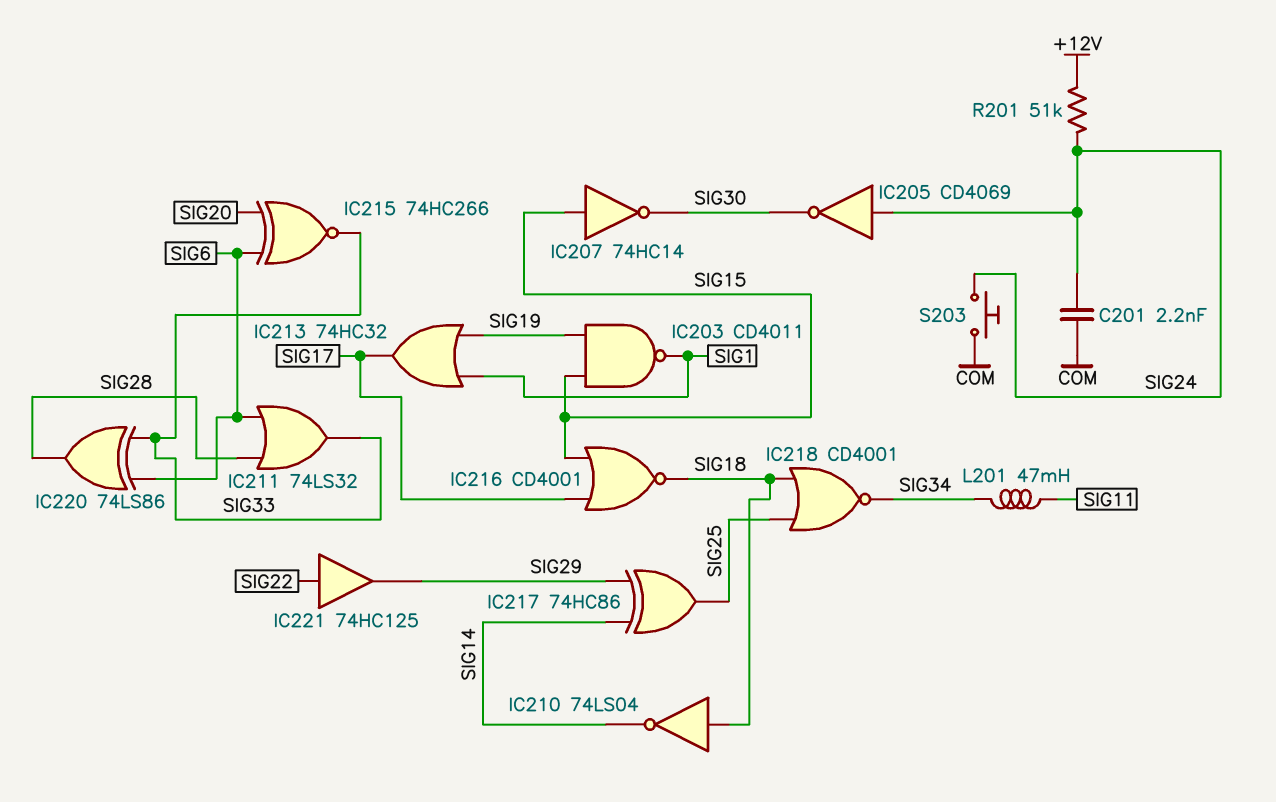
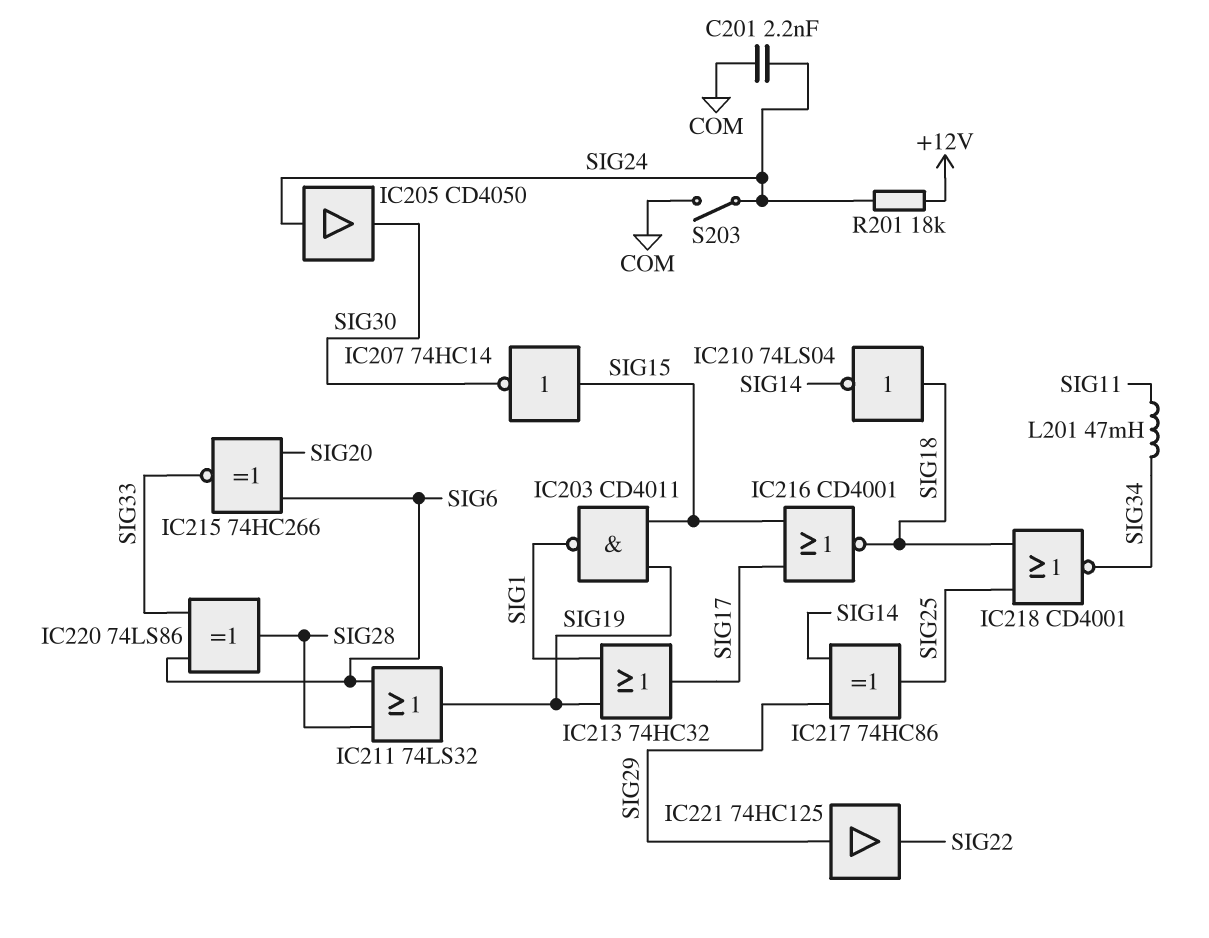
IC205: NOT CD4069 (in SIG24, out SIG30) -> buffer CD4050 (in SIG24, out SIG30)
IC211: OR 74LS32 (in SIG6, in SIG28, out SIG33) -> OR 74LS32 (in SIG6, in SIG28, out SIG19)
IC221: buffer 74HC125 (in SIG22, out SIG29) -> buffer 74HC125 (in SIG29, out SIG22)
R201: 51k (+12V, SIG24) -> 18k (+12V, SIG24)
S203: button (COM, SIG24) -> switch (COM, SIG24)

